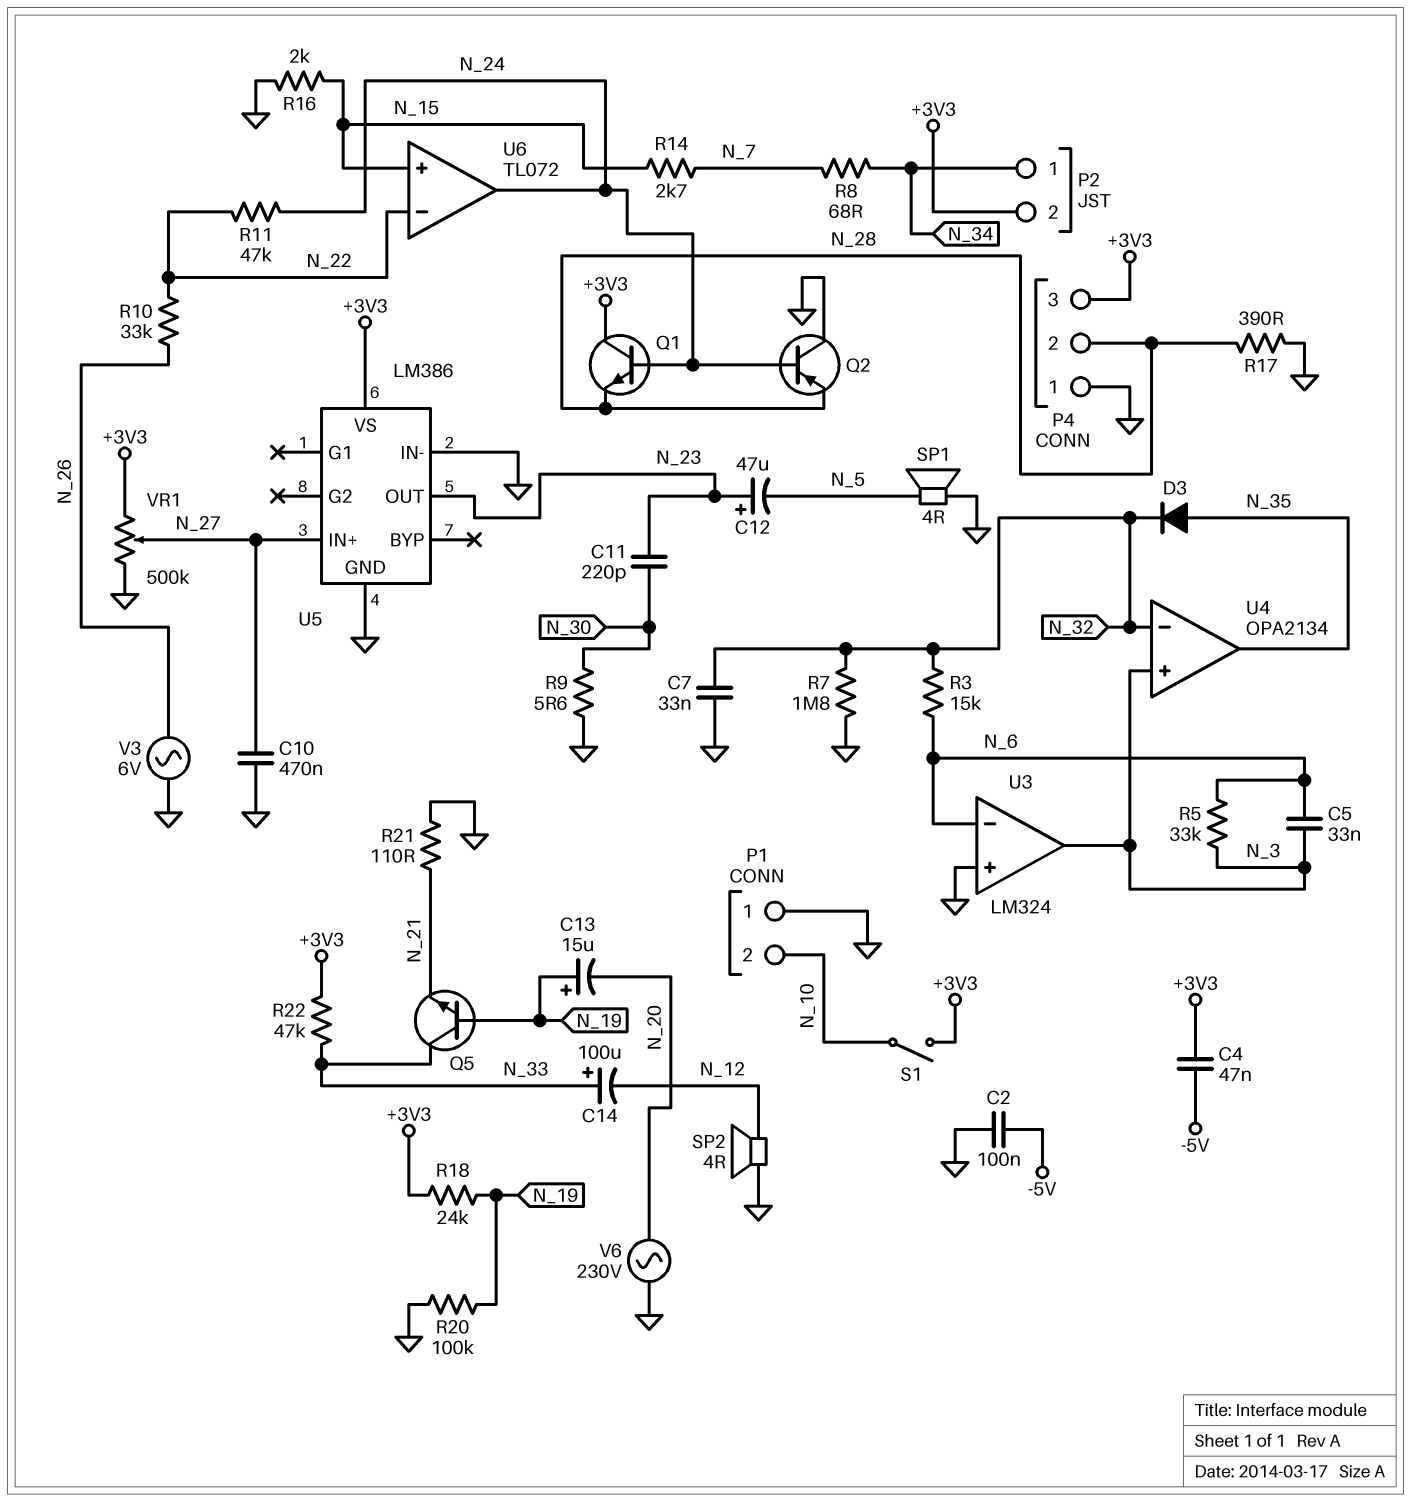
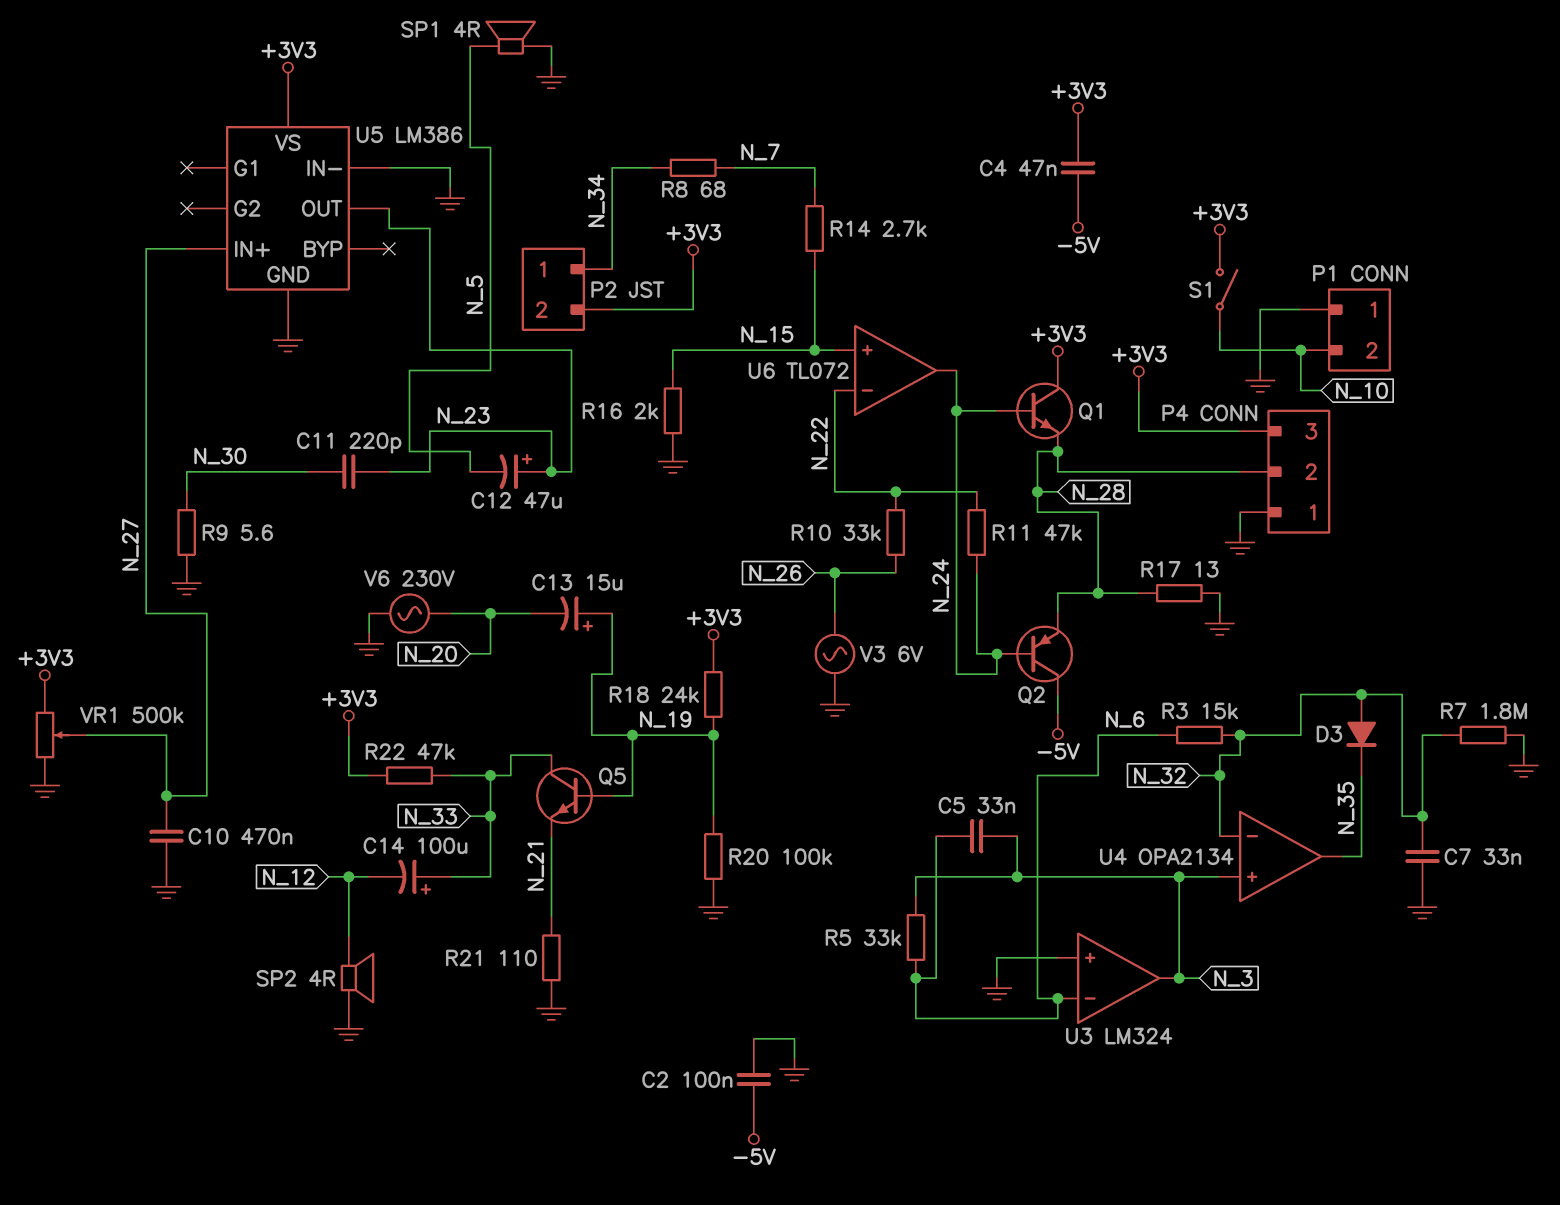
D3: diode (A N_35, K N_32) -> diode (A N_32, K N_35)
Q2: PNP (B N_24, C GND, E N_28) -> PNP (B N_24, C -5V, E N_28)
R17: 390 (GND, N_28) -> 13 (GND, N_28)

